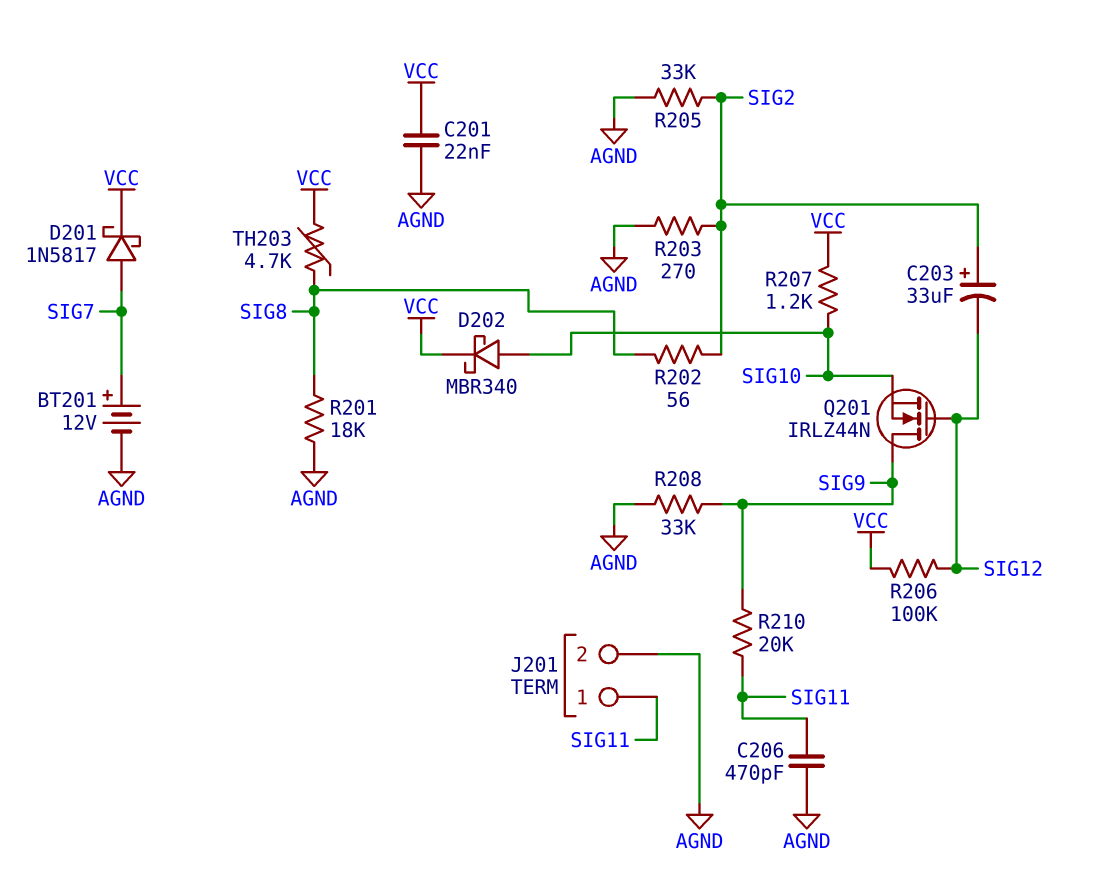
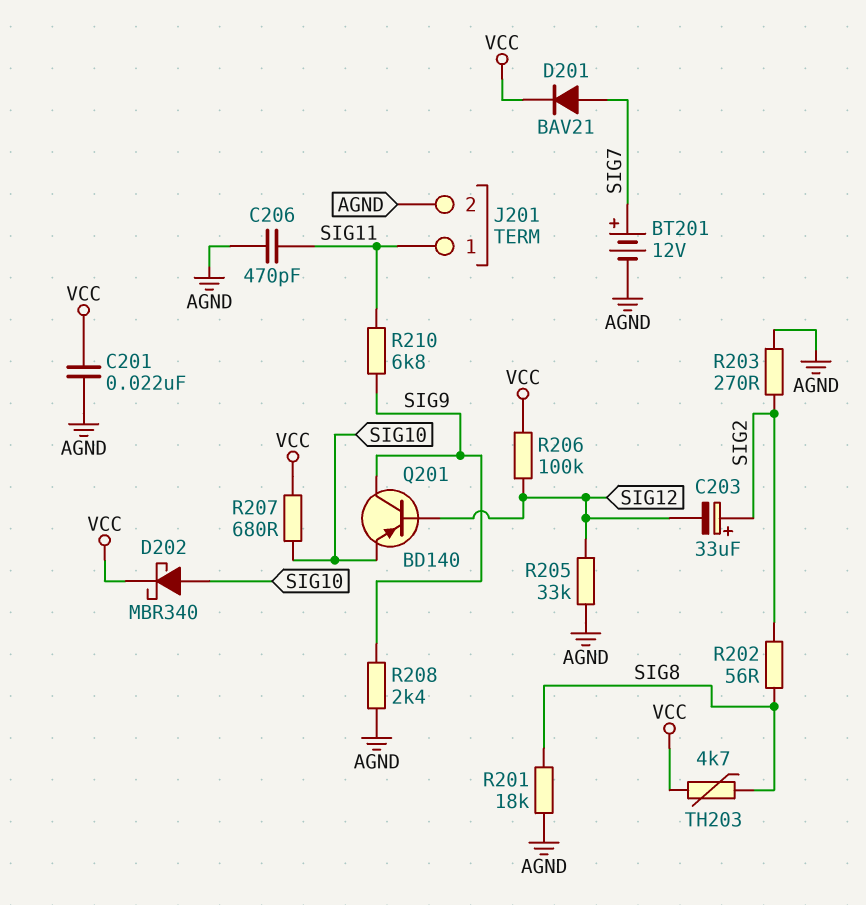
D201: schottky 1N5817 (A SIG7, K VCC) -> diode BAV21 (A SIG7, K VCC)
Q201: NMOS IRLZ44N (G SIG12, D SIG9, S SIG10) -> PNP BD140 (B SIG12, C SIG9, E SIG10)
R205: 33k (AGND, SIG2) -> 33k (AGND, SIG12)
R207: 1.2k (SIG10, VCC) -> 680 (SIG10, VCC)
R208: 33k (AGND, SIG9) -> 2.4k (AGND, SIG9)
R210: 20k (SIG9, SIG11) -> 6.8k (SIG9, SIG11)

